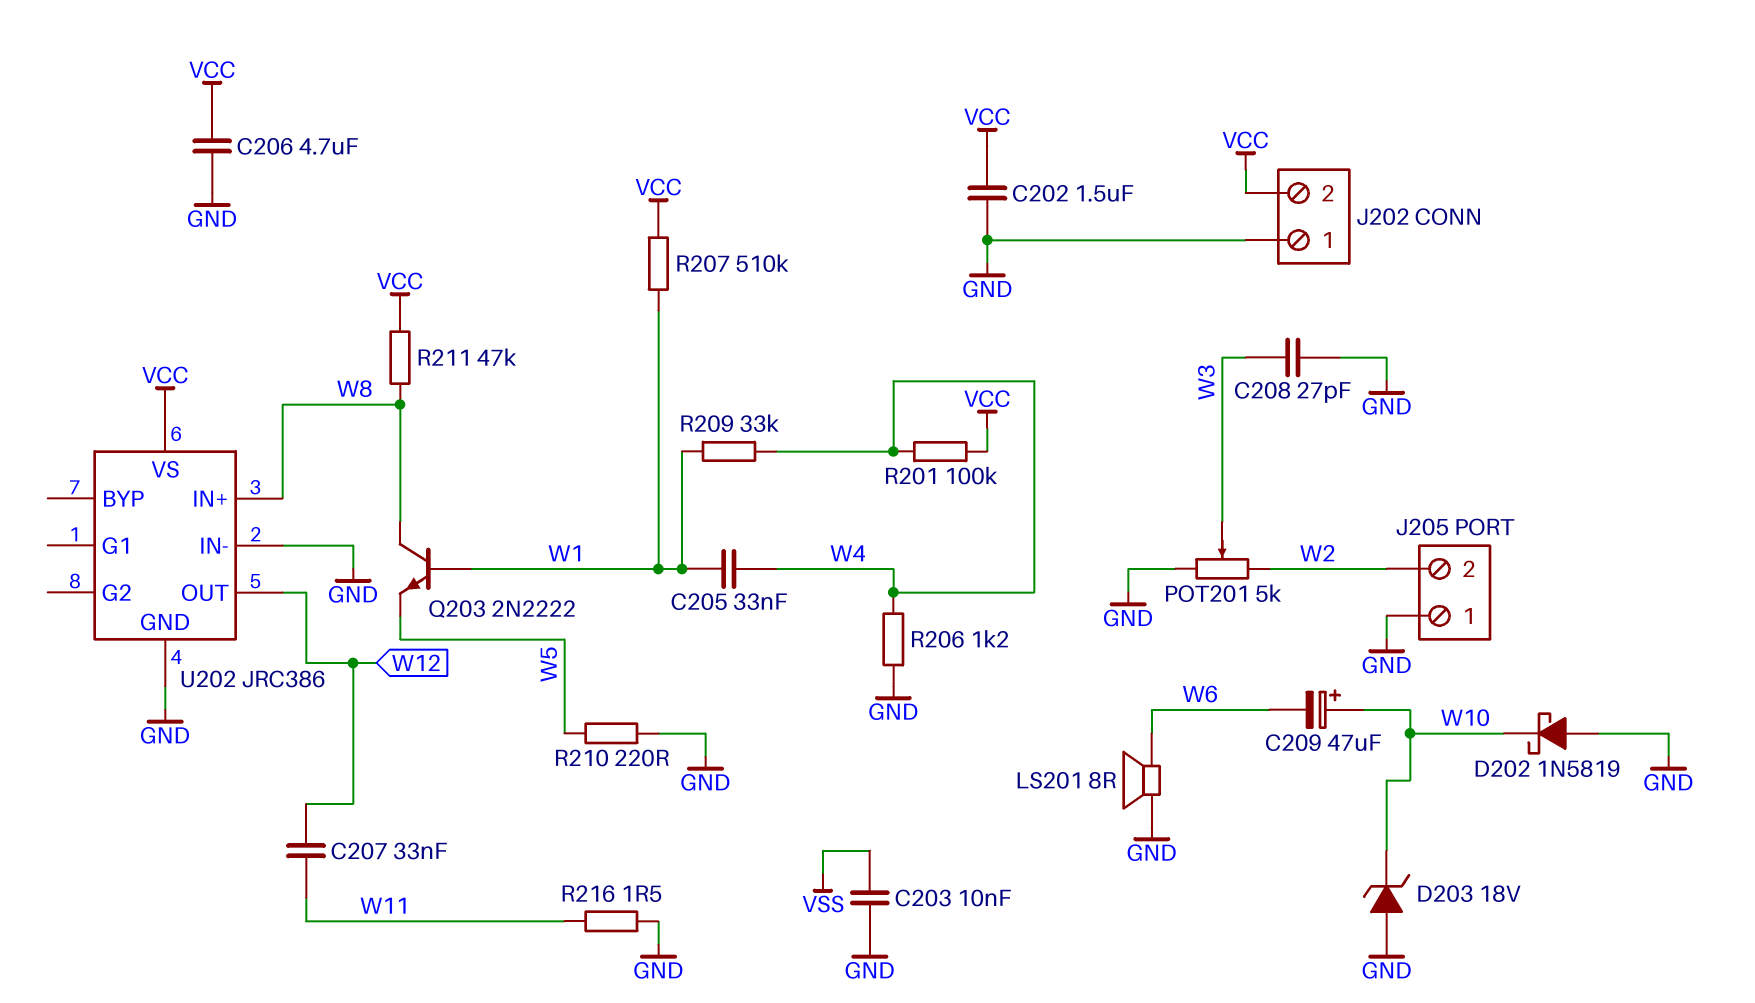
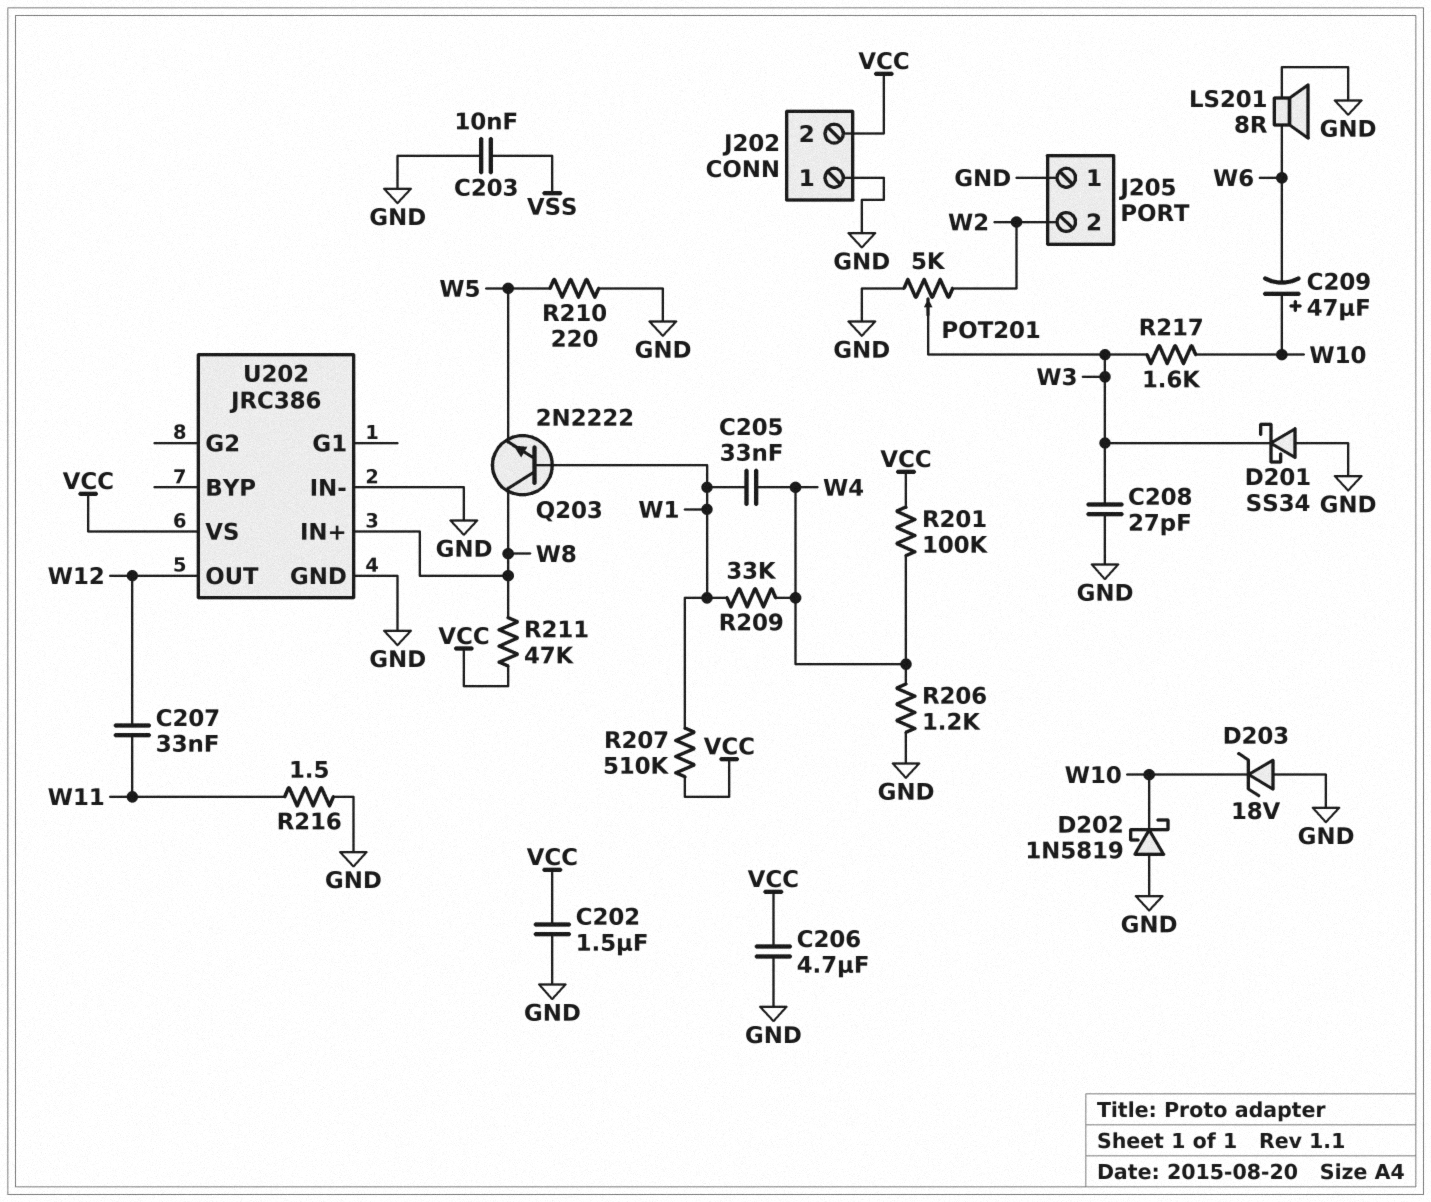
D201: none -> schottky SS34 (A GND, K W3)
R217: none -> 1.6k (W3, W10)

